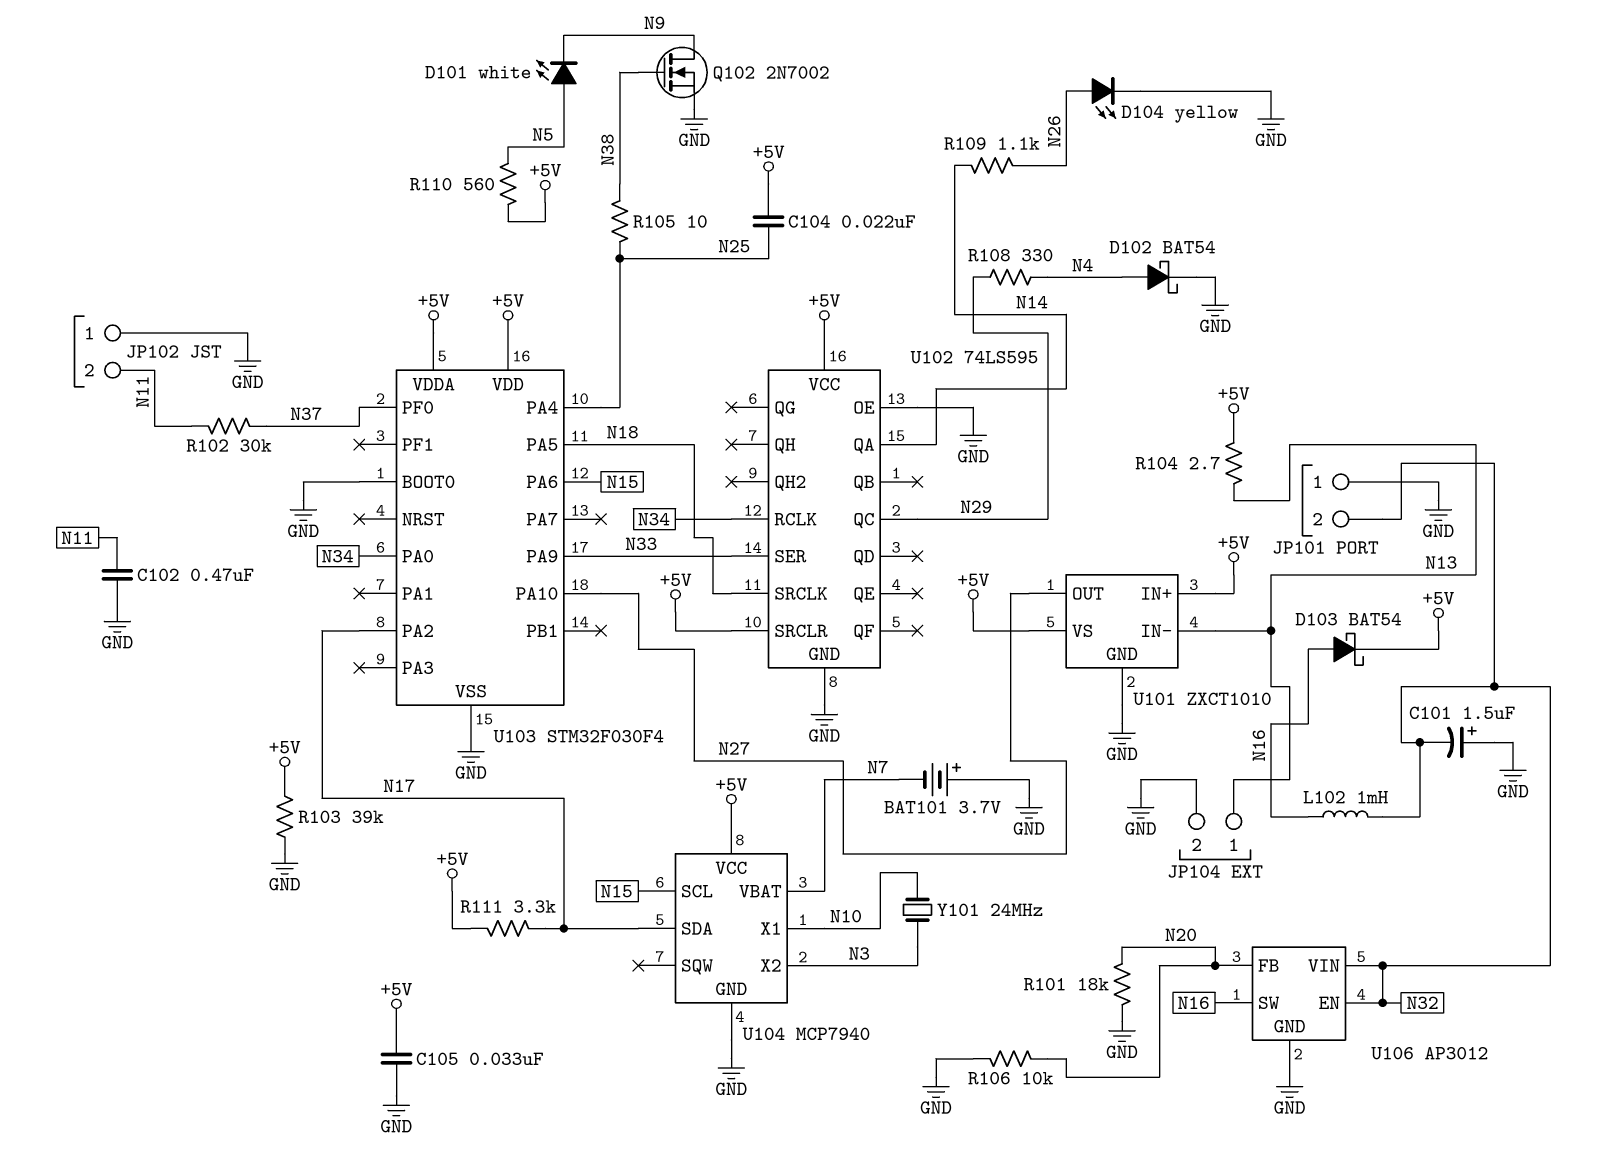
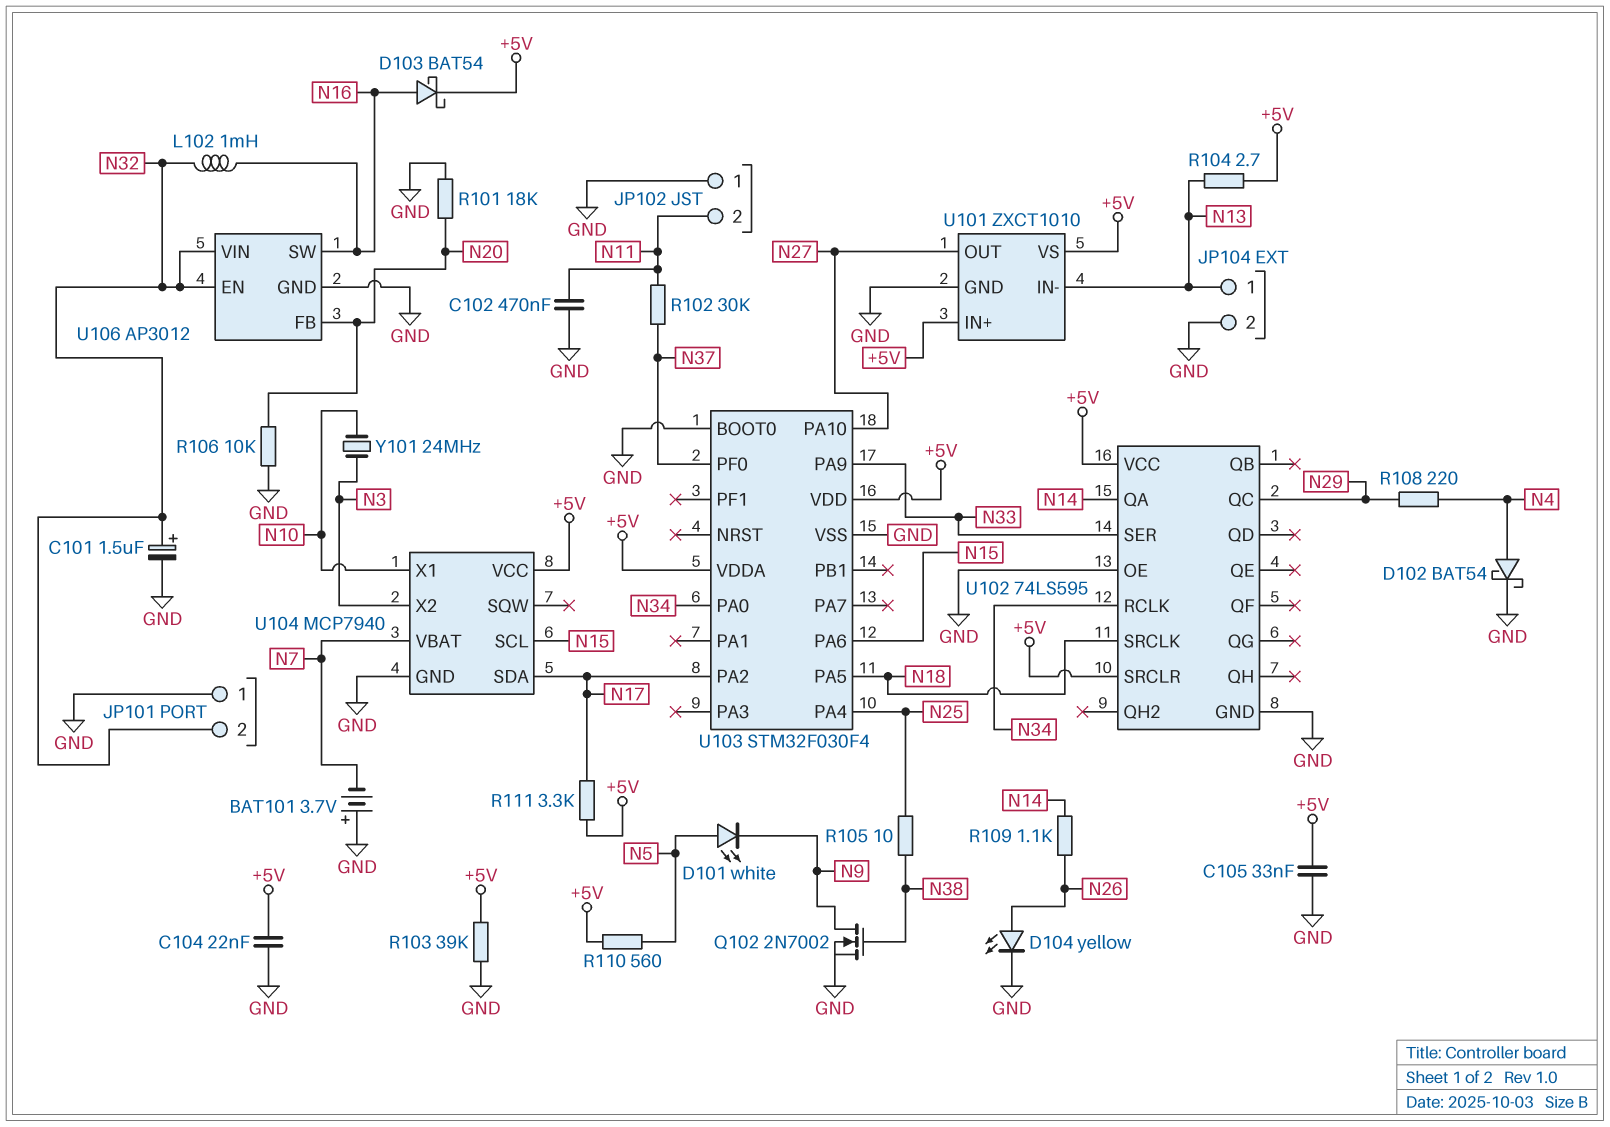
C101: 1.5uF (plus GND, minus N32) -> 1.5uF (plus N32, minus GND)
C104: 22nF (+5V, N25) -> 22nF (+5V, GND)
R108: 330 (N4, N29) -> 220 (N4, N29)

